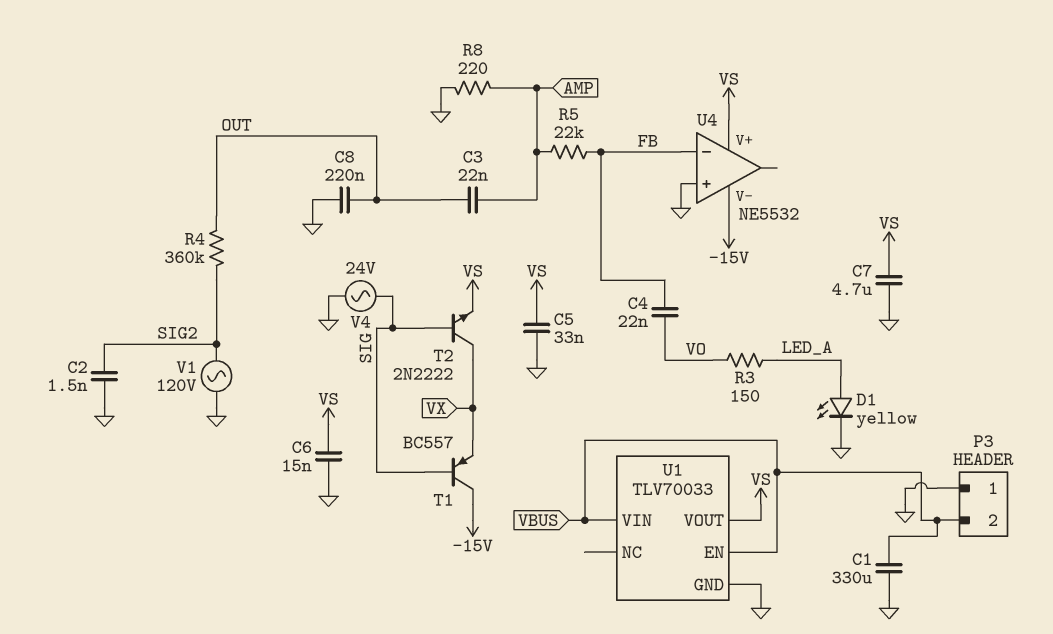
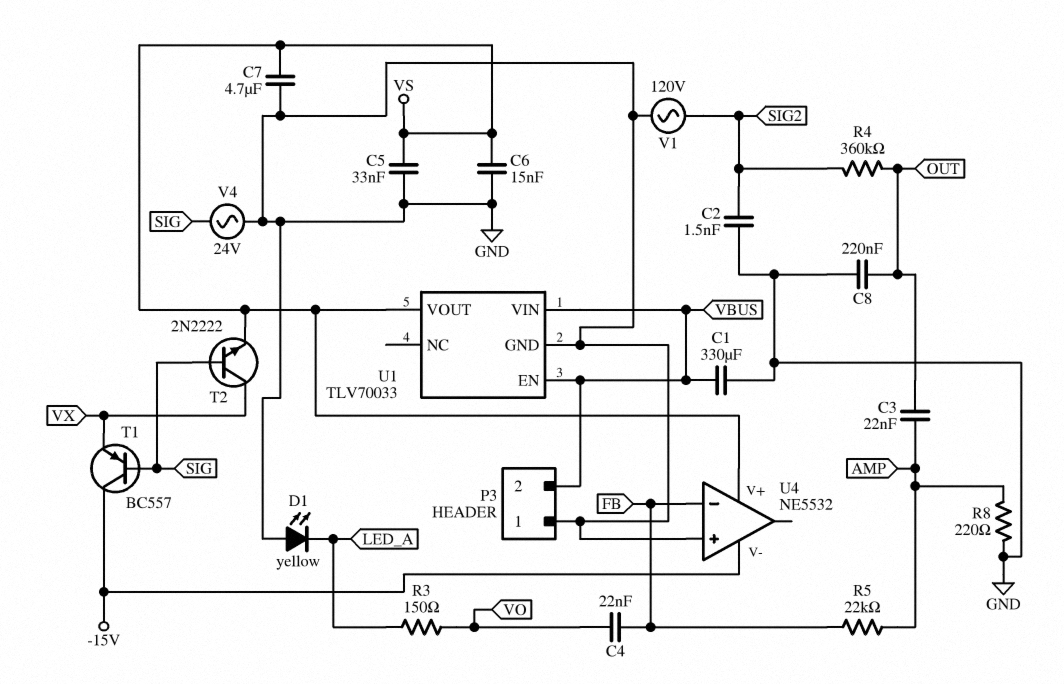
D1: LED yellow (A LED_A, K GND) -> LED yellow (A GND, K LED_A)

